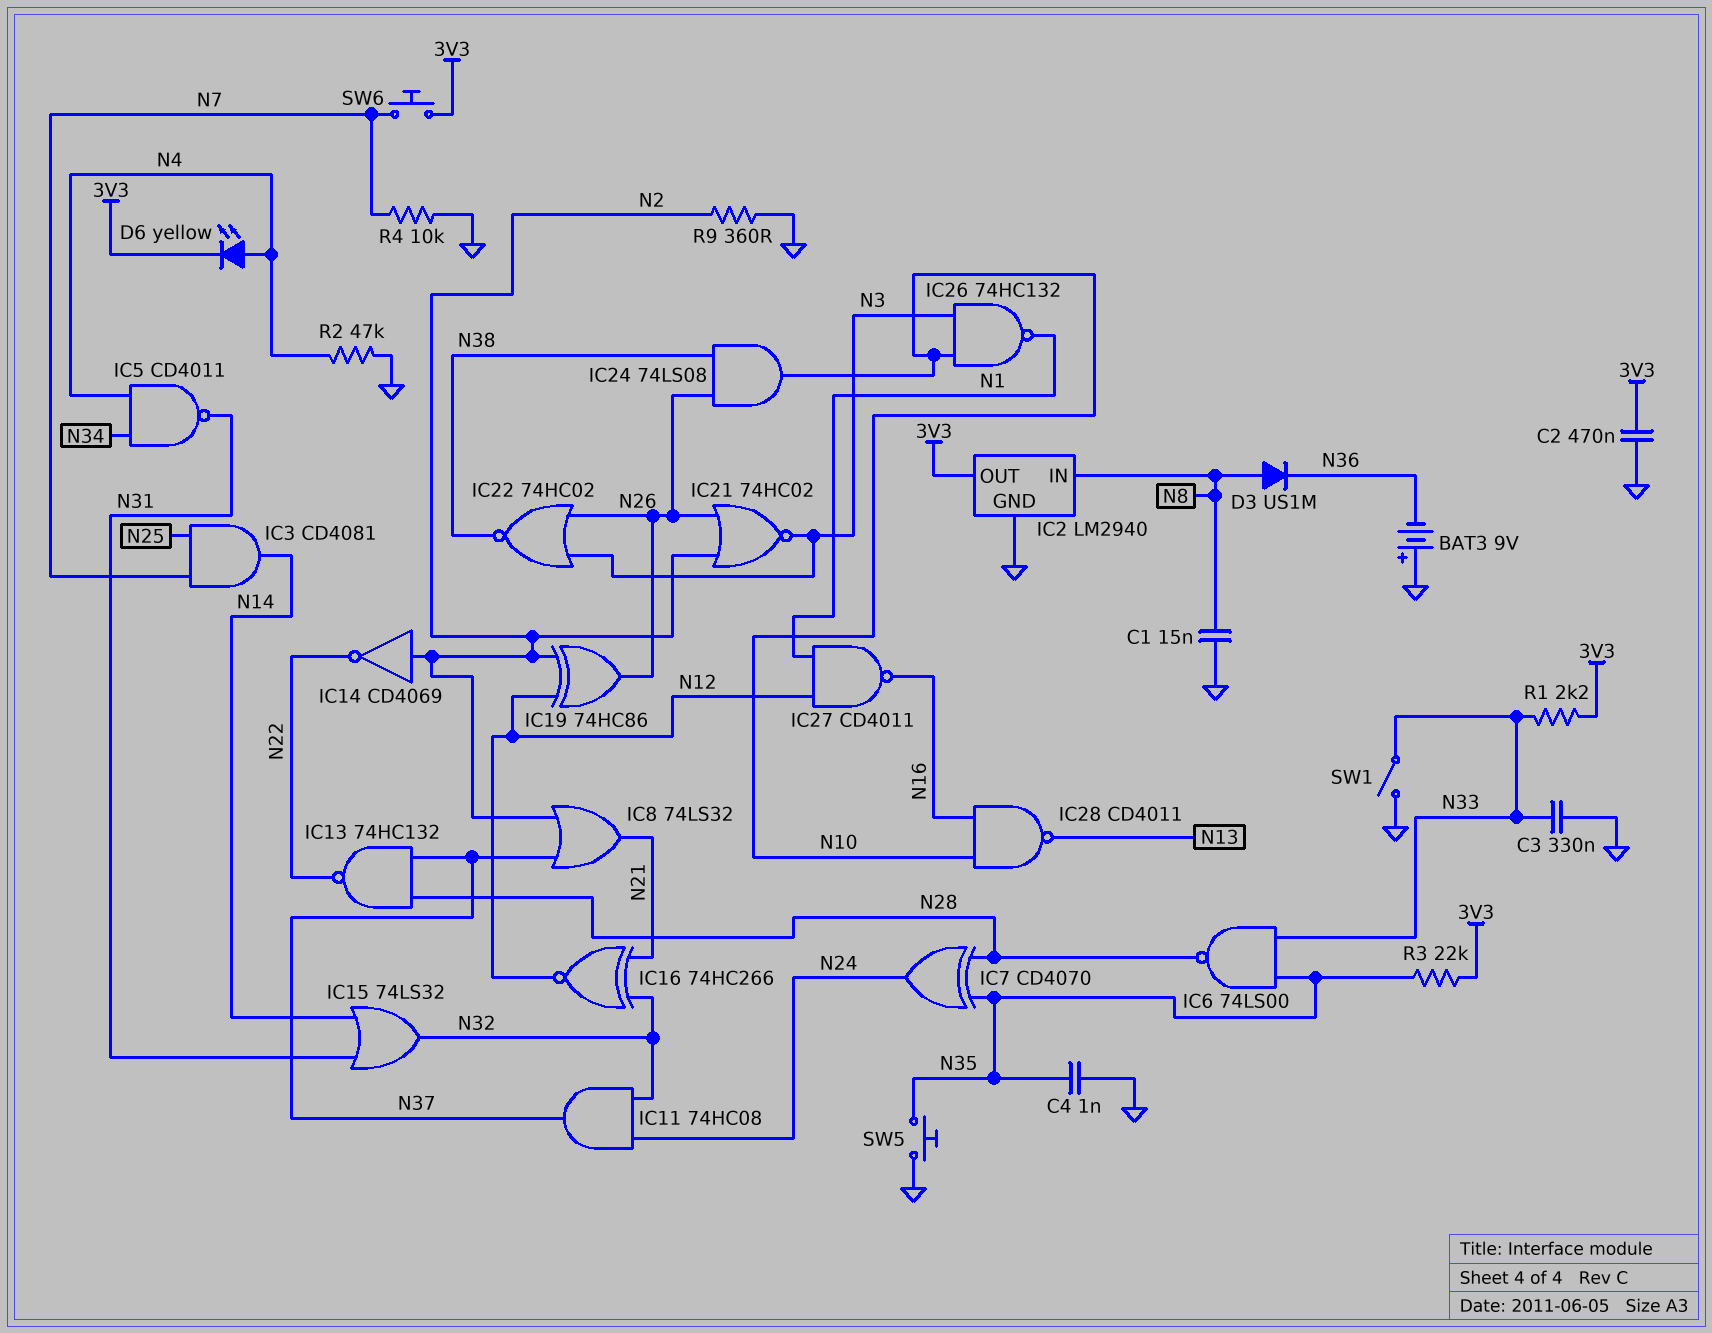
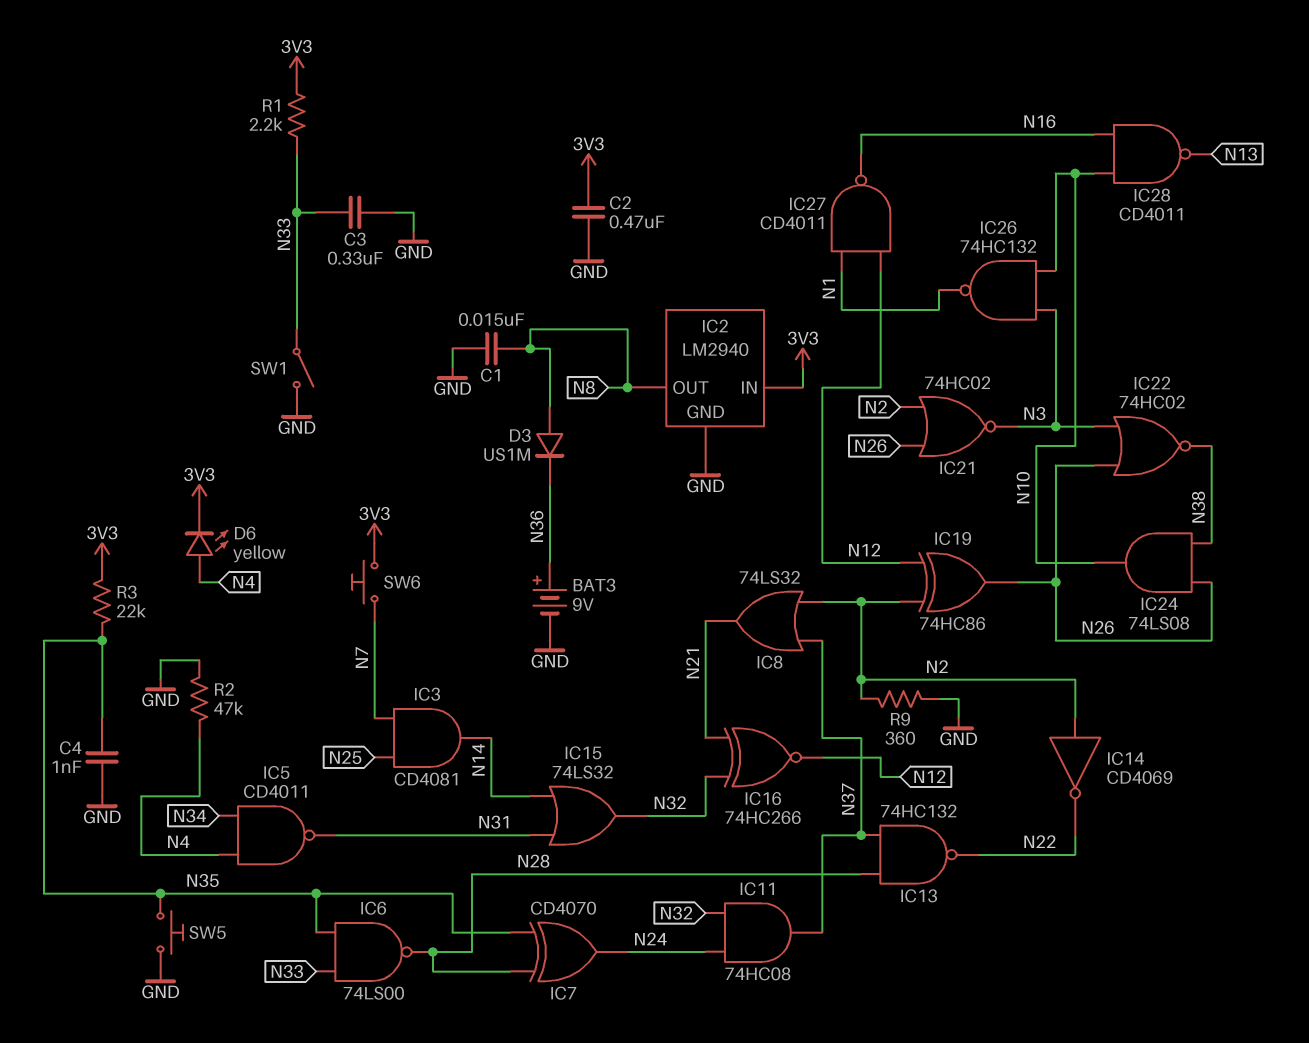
BAT3: 9V (plus GND, minus N36) -> 9V (plus N36, minus GND)
IC2 pin IN: N8 -> 3V3
IC2 pin OUT: 3V3 -> N8
R4: 10k (GND, N7) -> none

